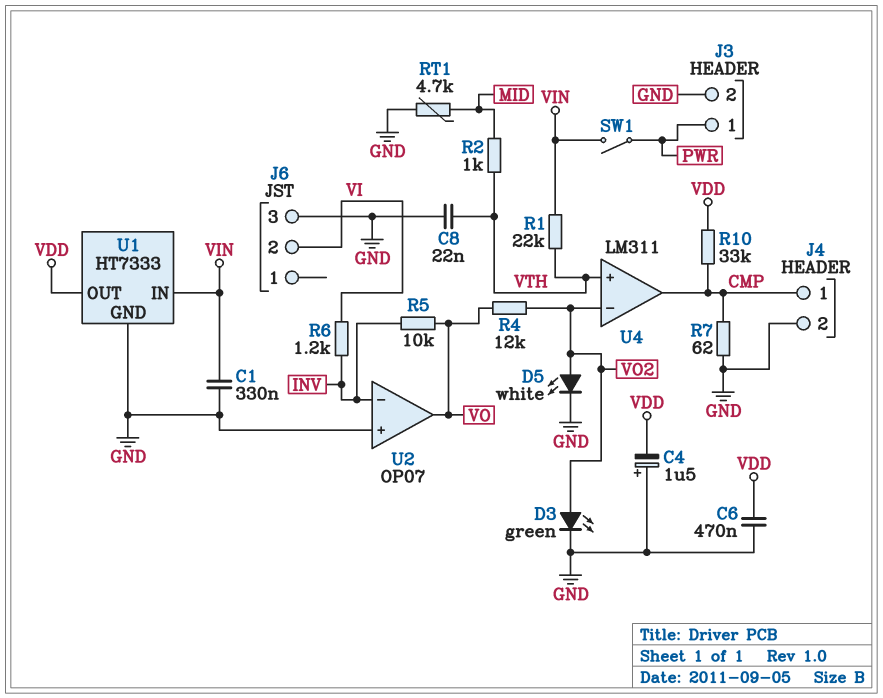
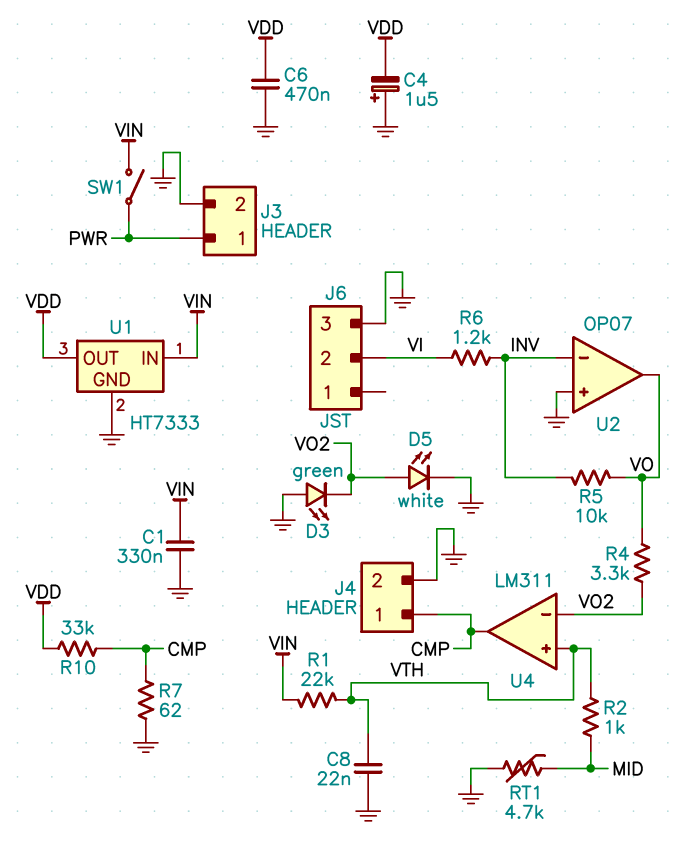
D3: LED green (A VO2, K GND) -> LED green (A GND, K VO2)
R4: 12k (VO, VO2) -> 3.3k (VO, VO2)

